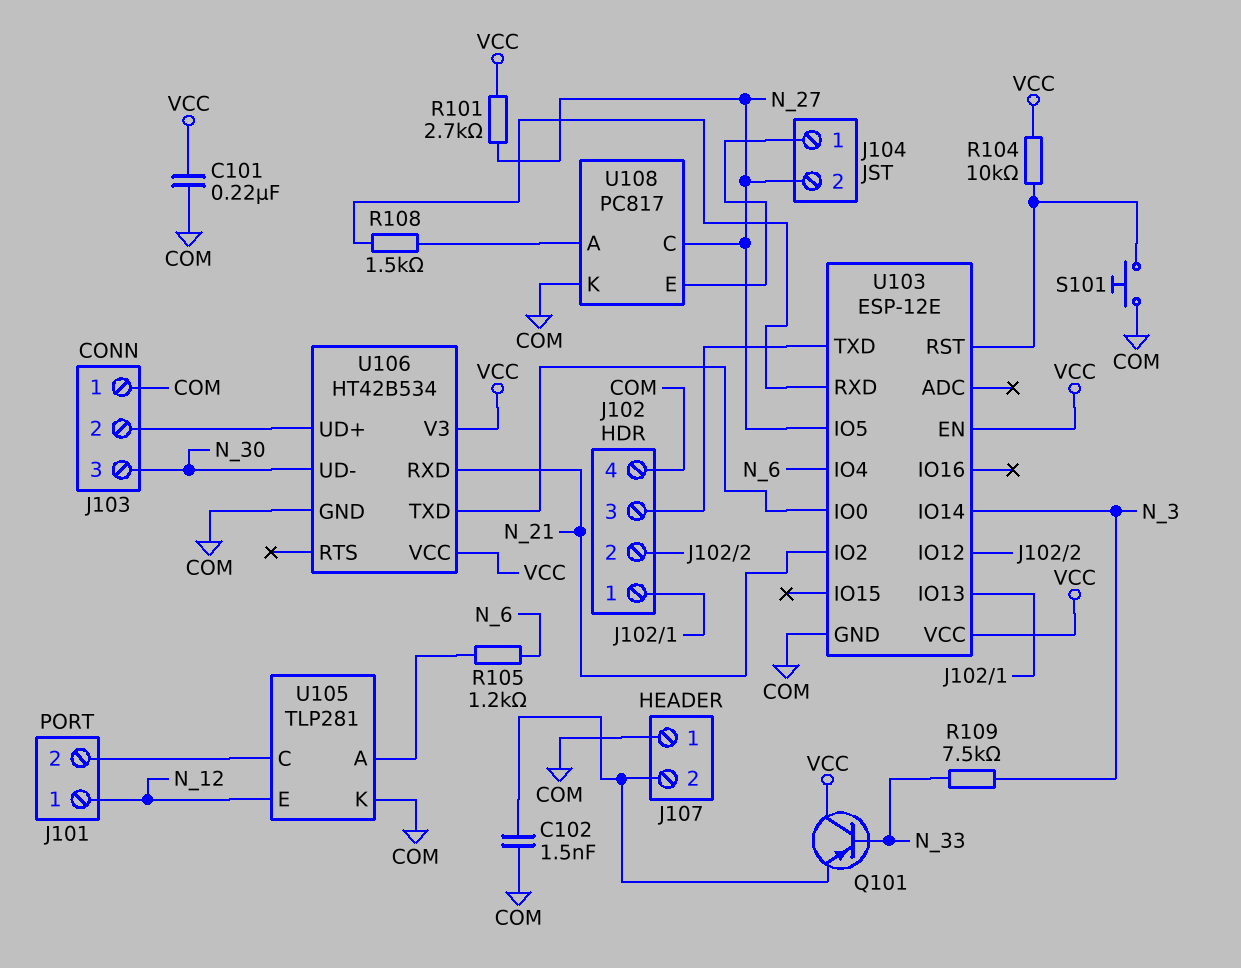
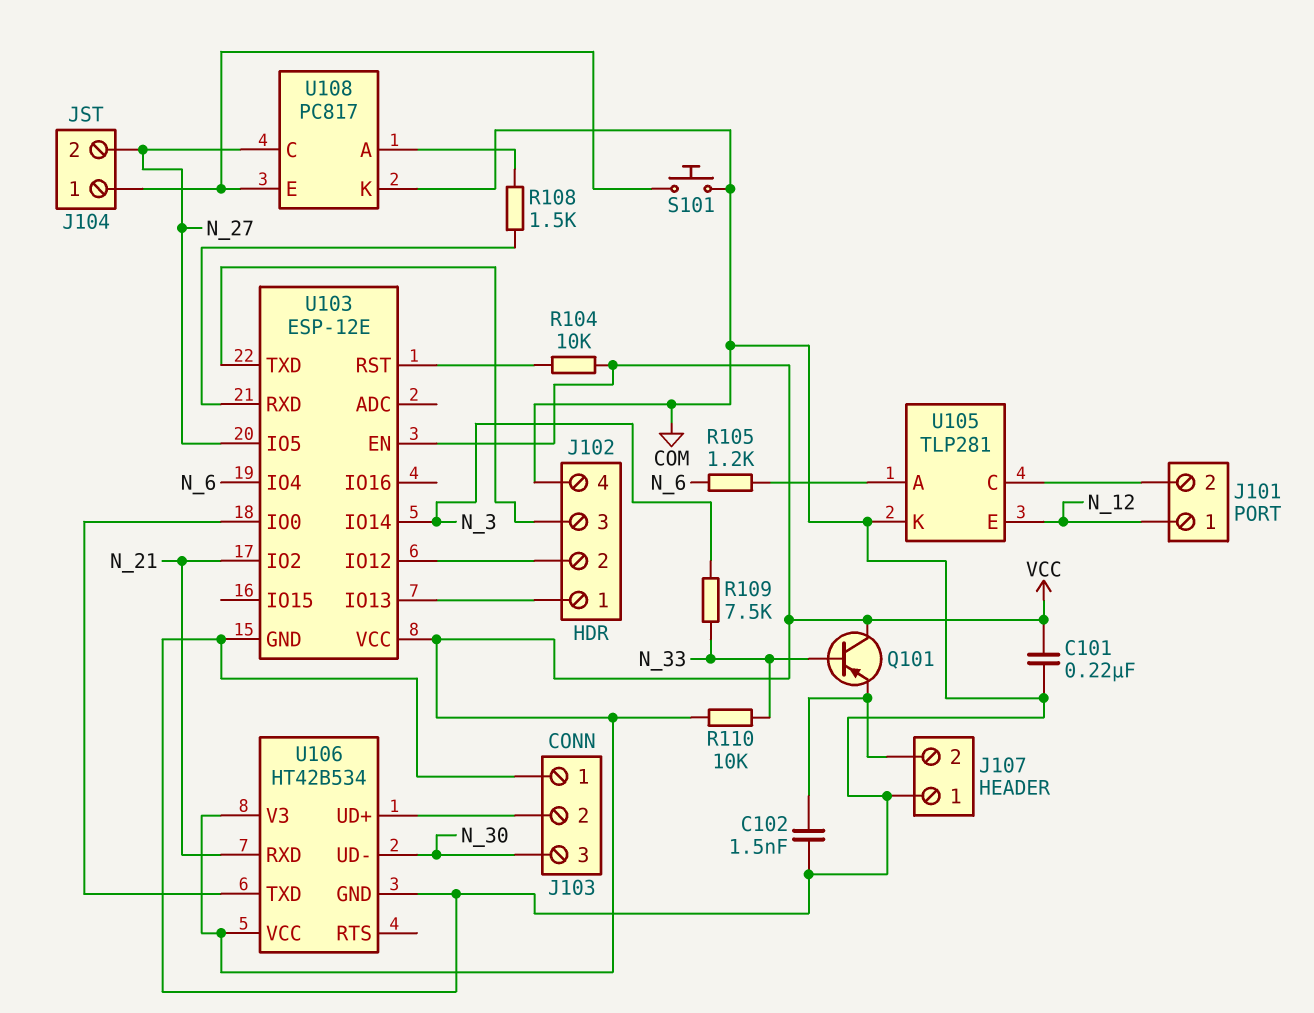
R101: 2.7k (N_27, VCC) -> none
R110: none -> 10k (N_33, VCC)
S101: button (COM, U103/RST) -> button (COM, J104/1)

